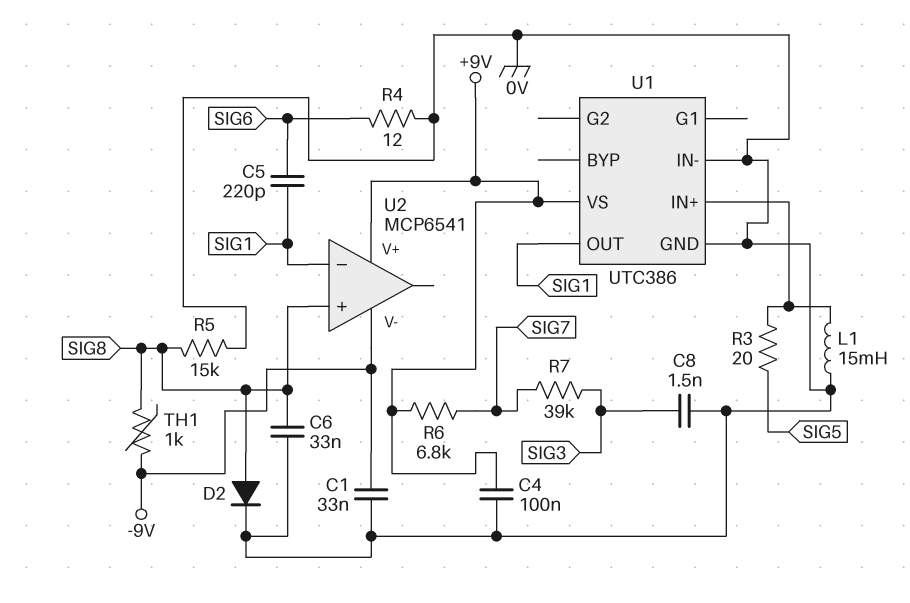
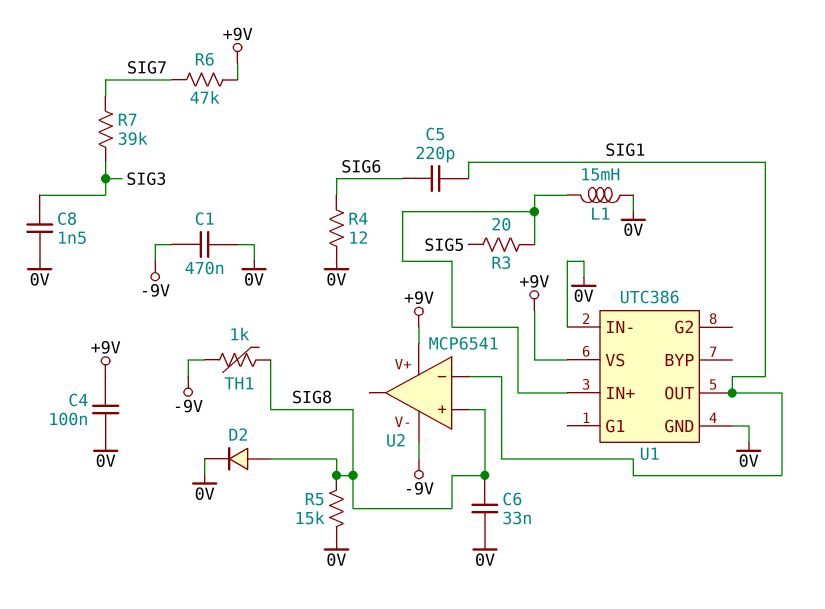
C1: 33nF (-9V, 0V) -> 470nF (-9V, 0V)
R6: 6.8k (+9V, SIG7) -> 47k (+9V, SIG7)

